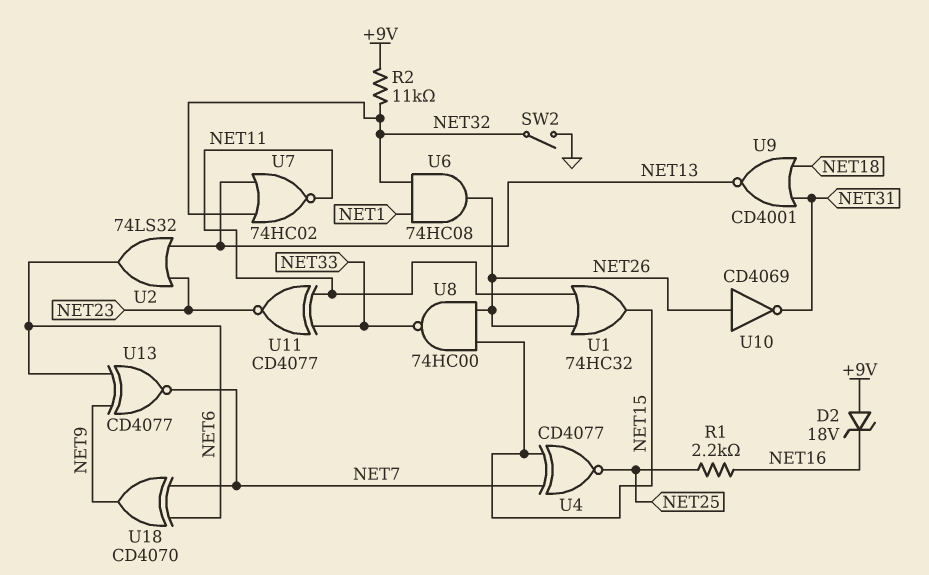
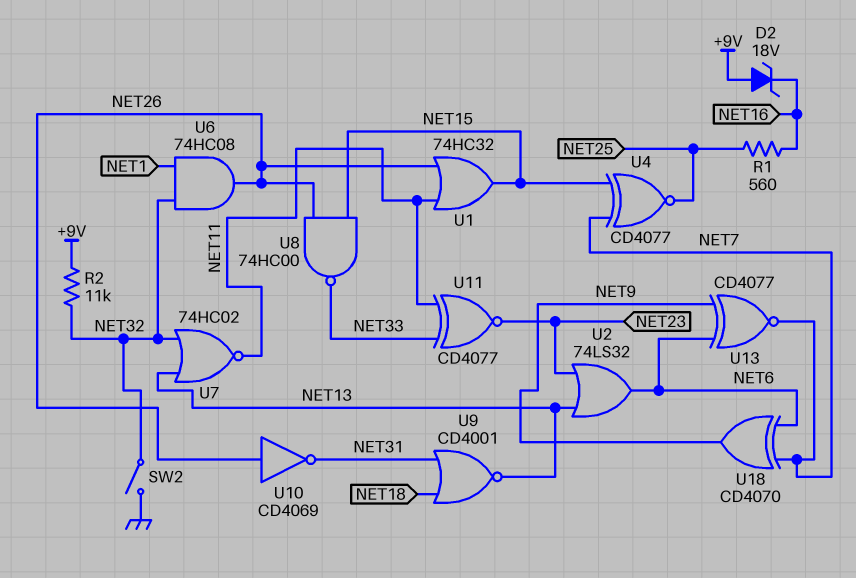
R1: 2.2k (NET16, NET25) -> 560 (NET16, NET25)

